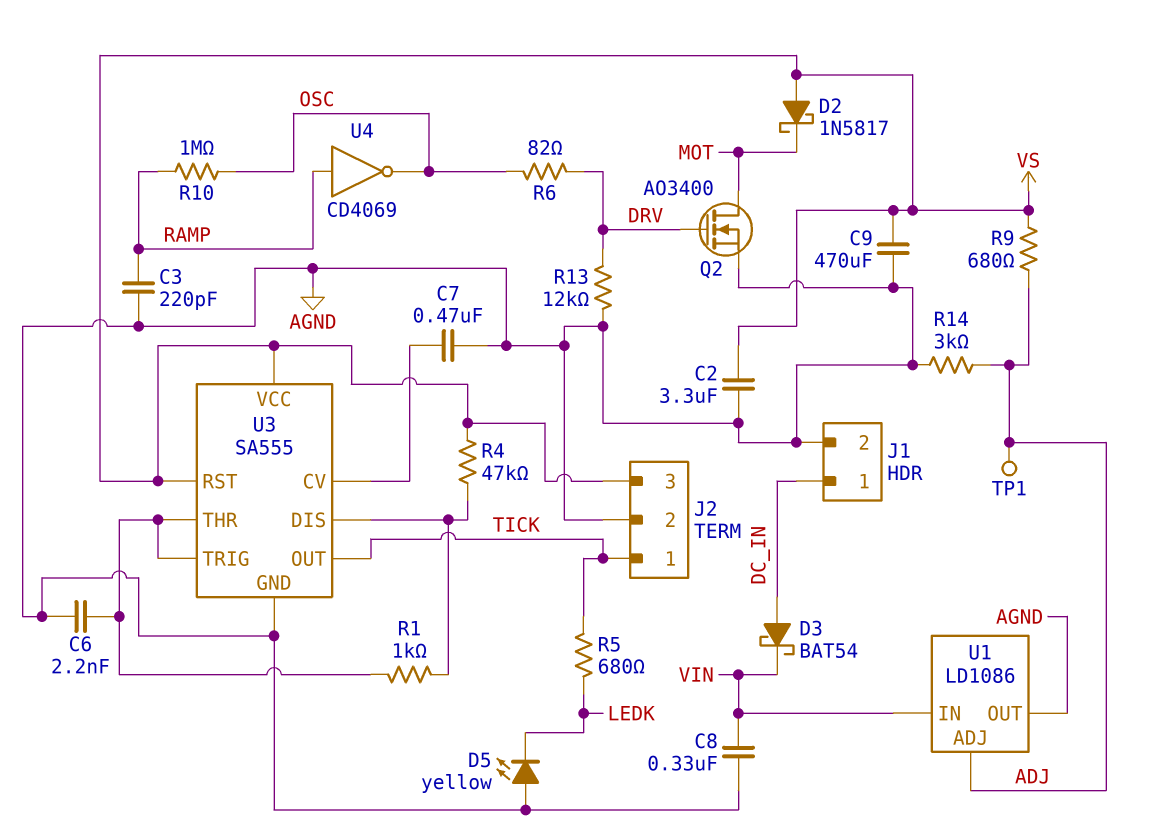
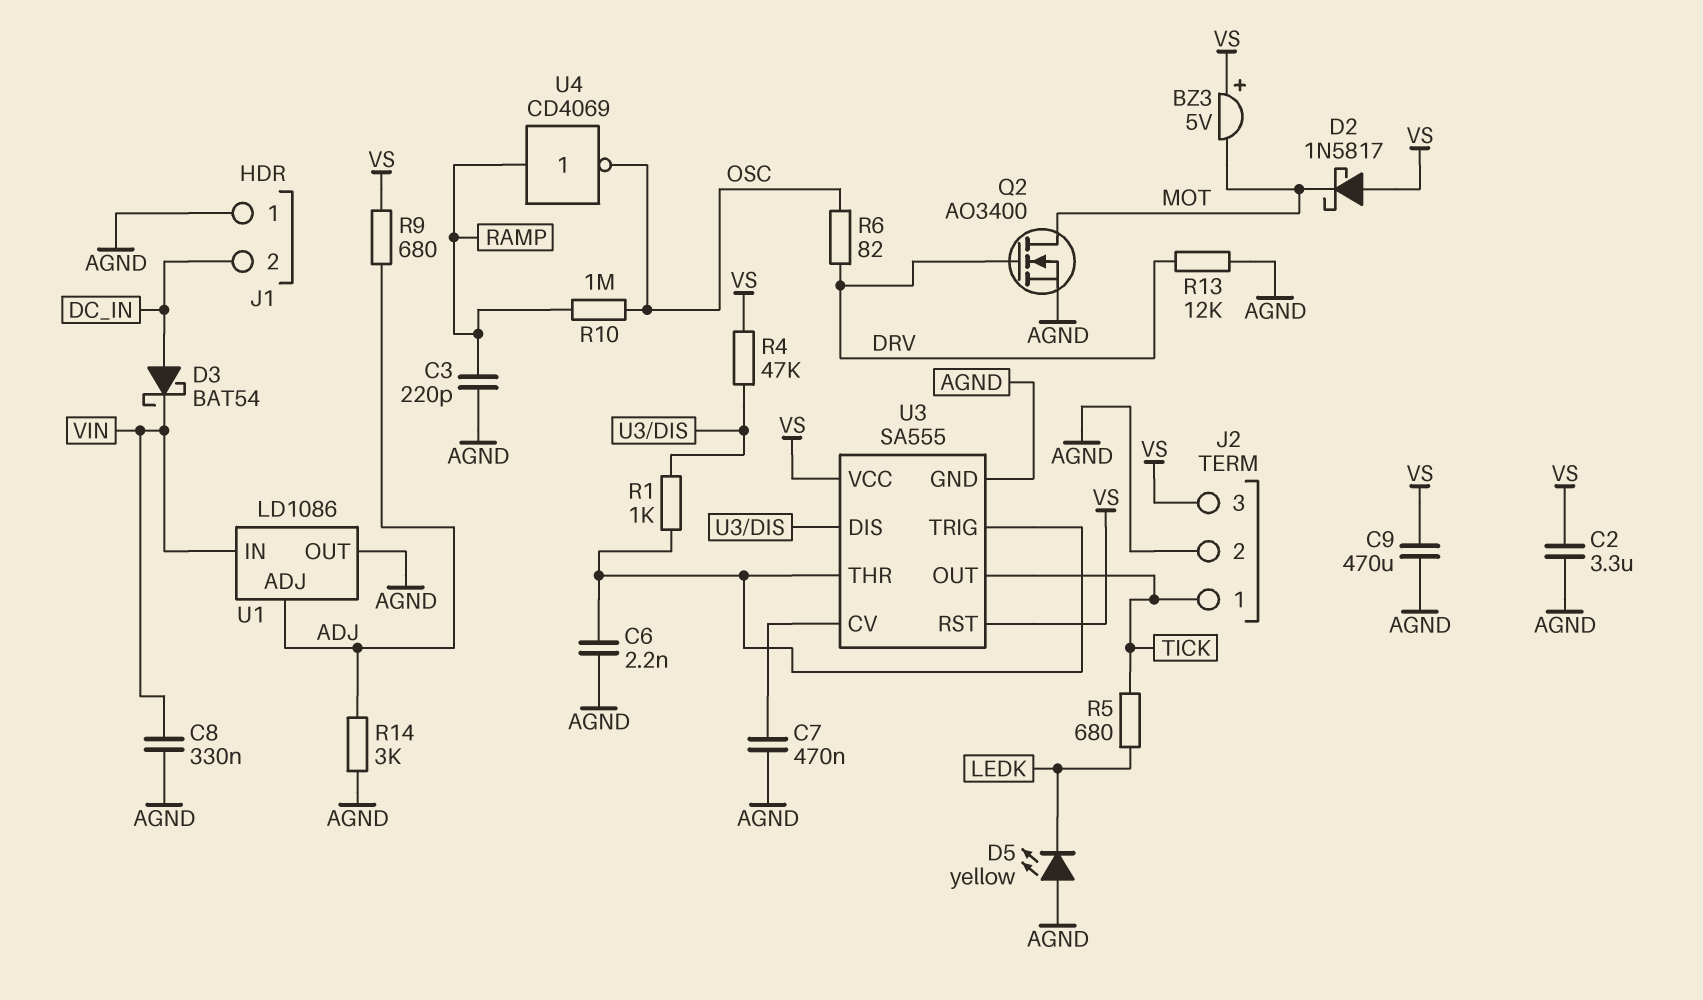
BZ3: none -> buzzer 5V (plus VS, minus MOT)
J1 pin 1: DC_IN -> AGND
J1 pin 2: AGND -> DC_IN
TP1: test point (ADJ) -> none

